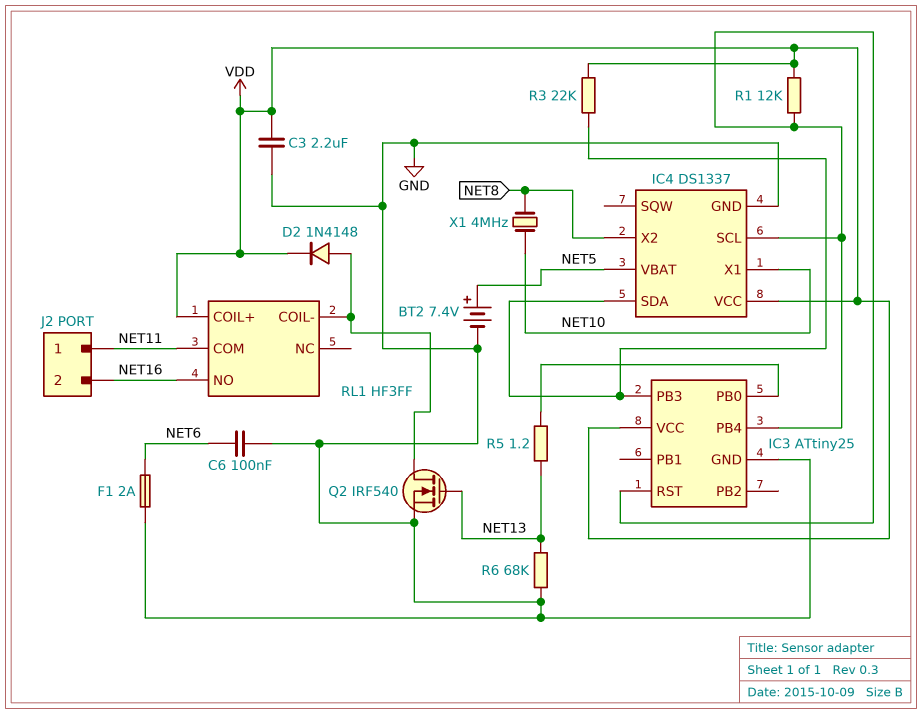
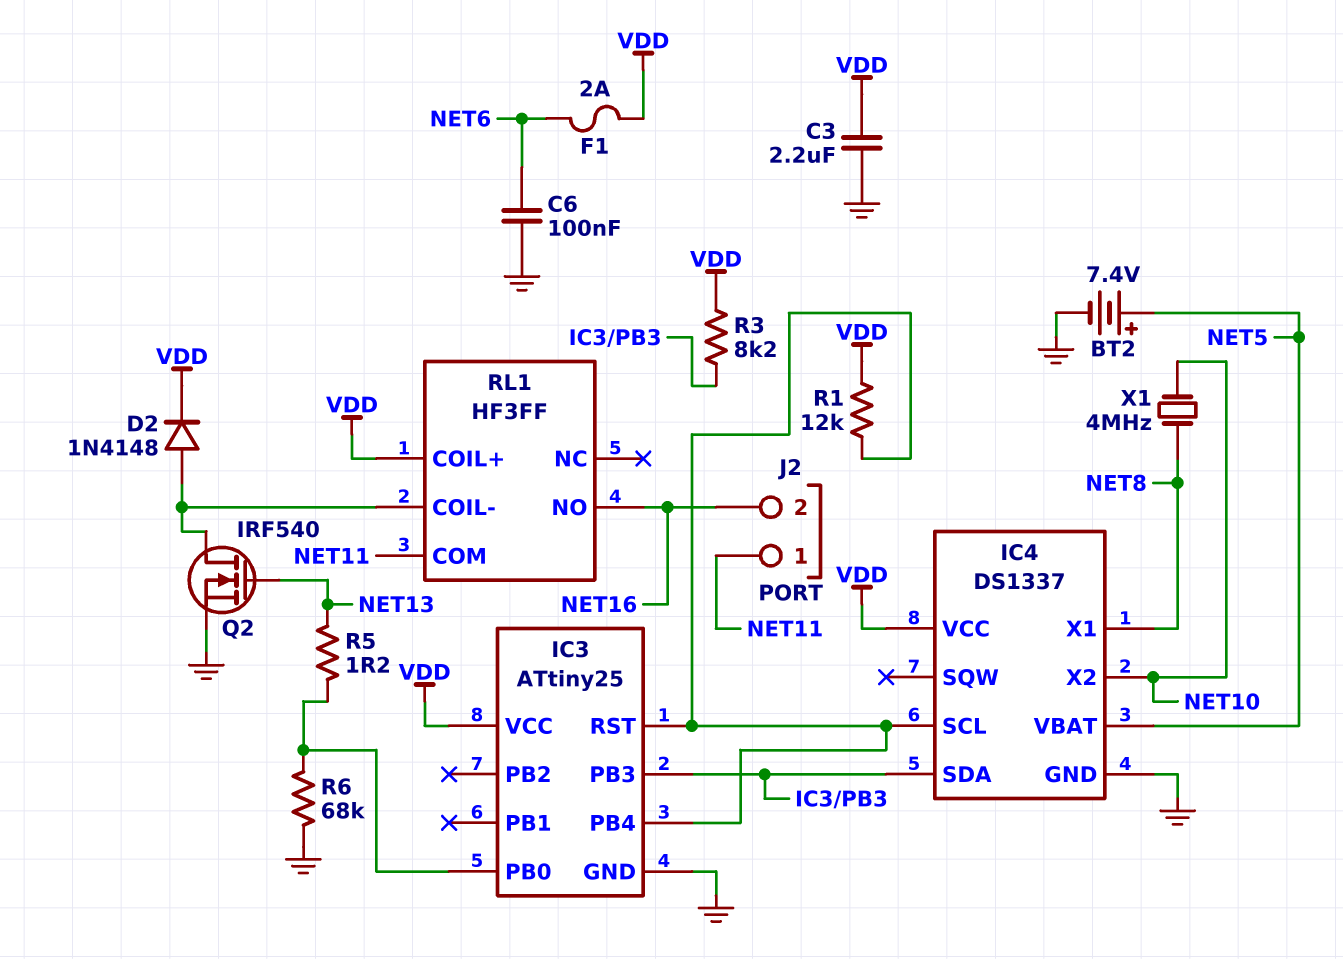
F1: 2A (GND, NET6) -> 2A (NET6, VDD)
IC4 pin X1: NET10 -> NET8
IC4 pin X2: NET8 -> NET10
R3: 22k (IC3/PB3, VDD) -> 8.2k (IC3/PB3, VDD)
R6: 68k (GND, NET13) -> 68k (GND, IC3/PB0)

